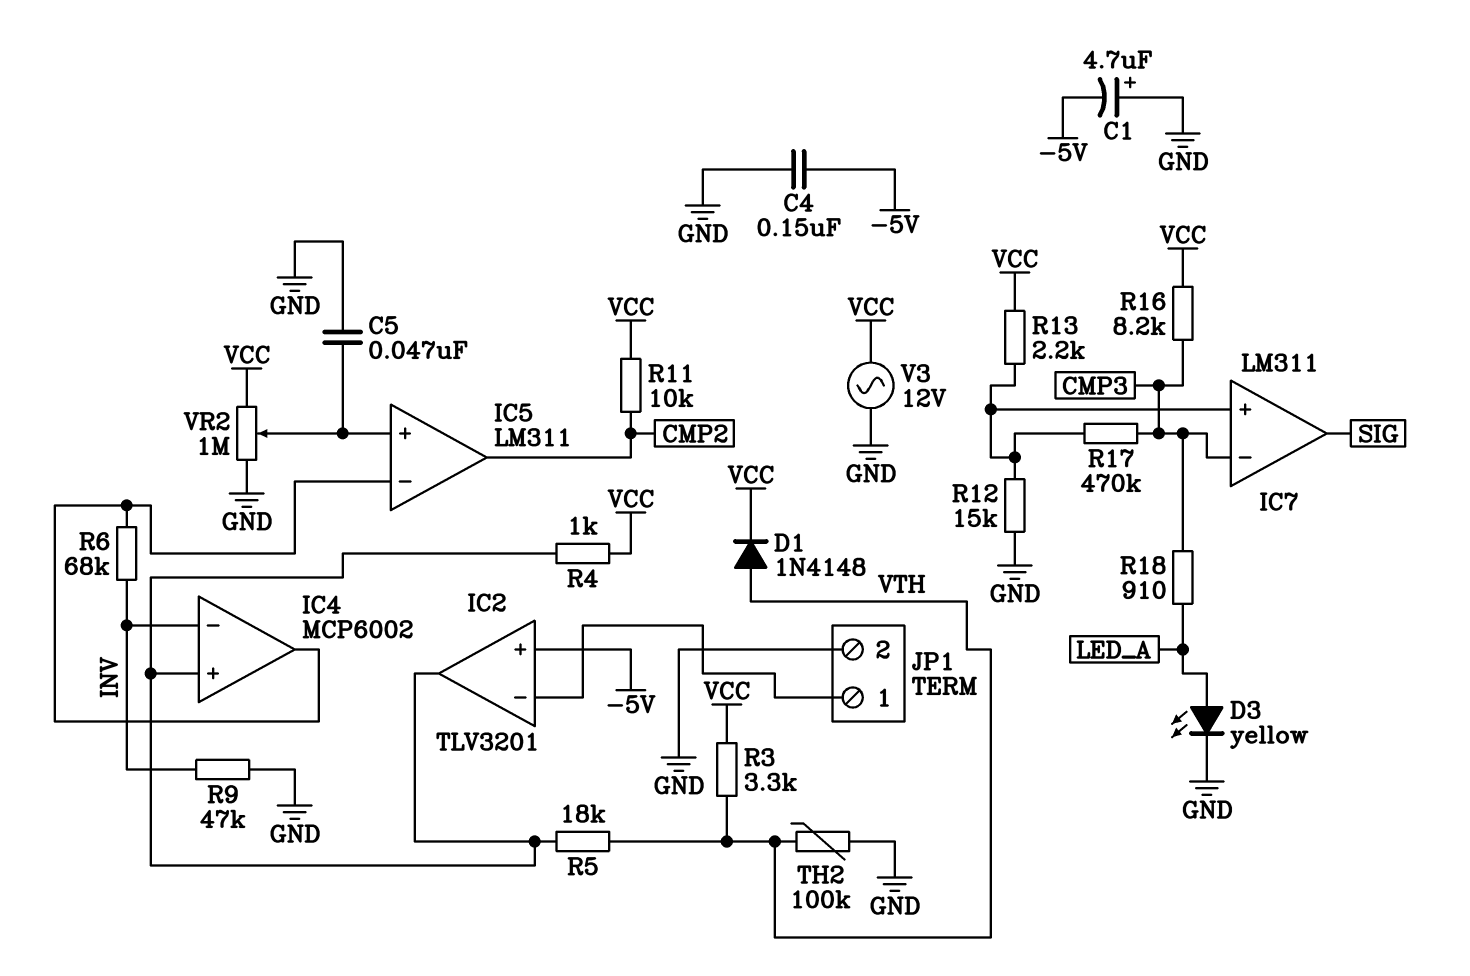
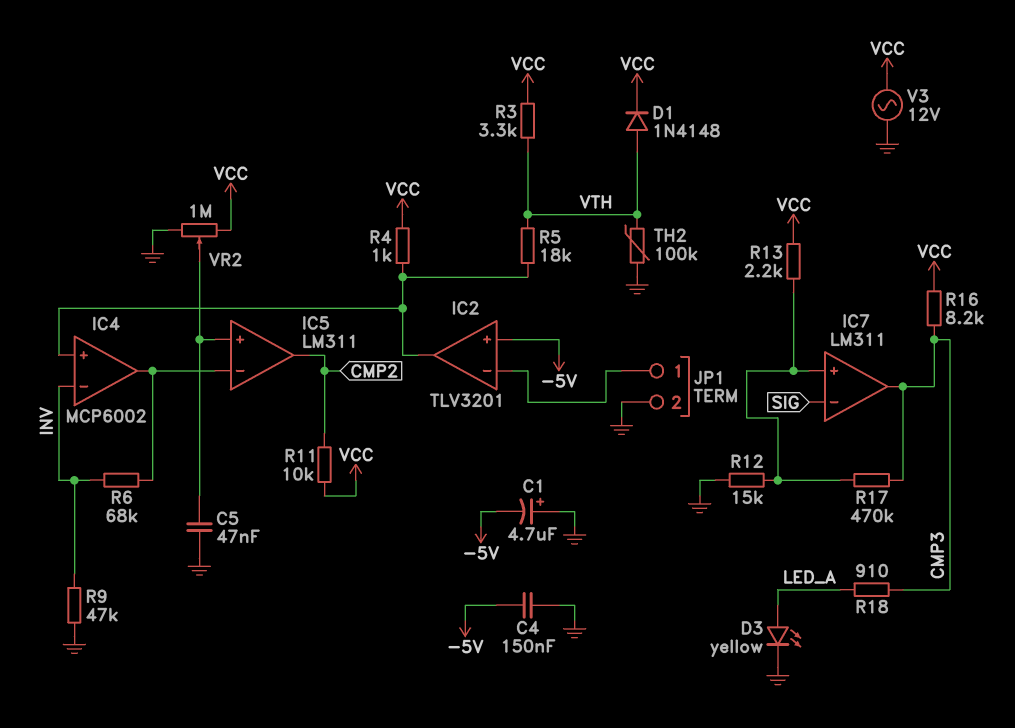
IC7 pin in-: CMP3 -> SIG
IC7 pin out: SIG -> CMP3

